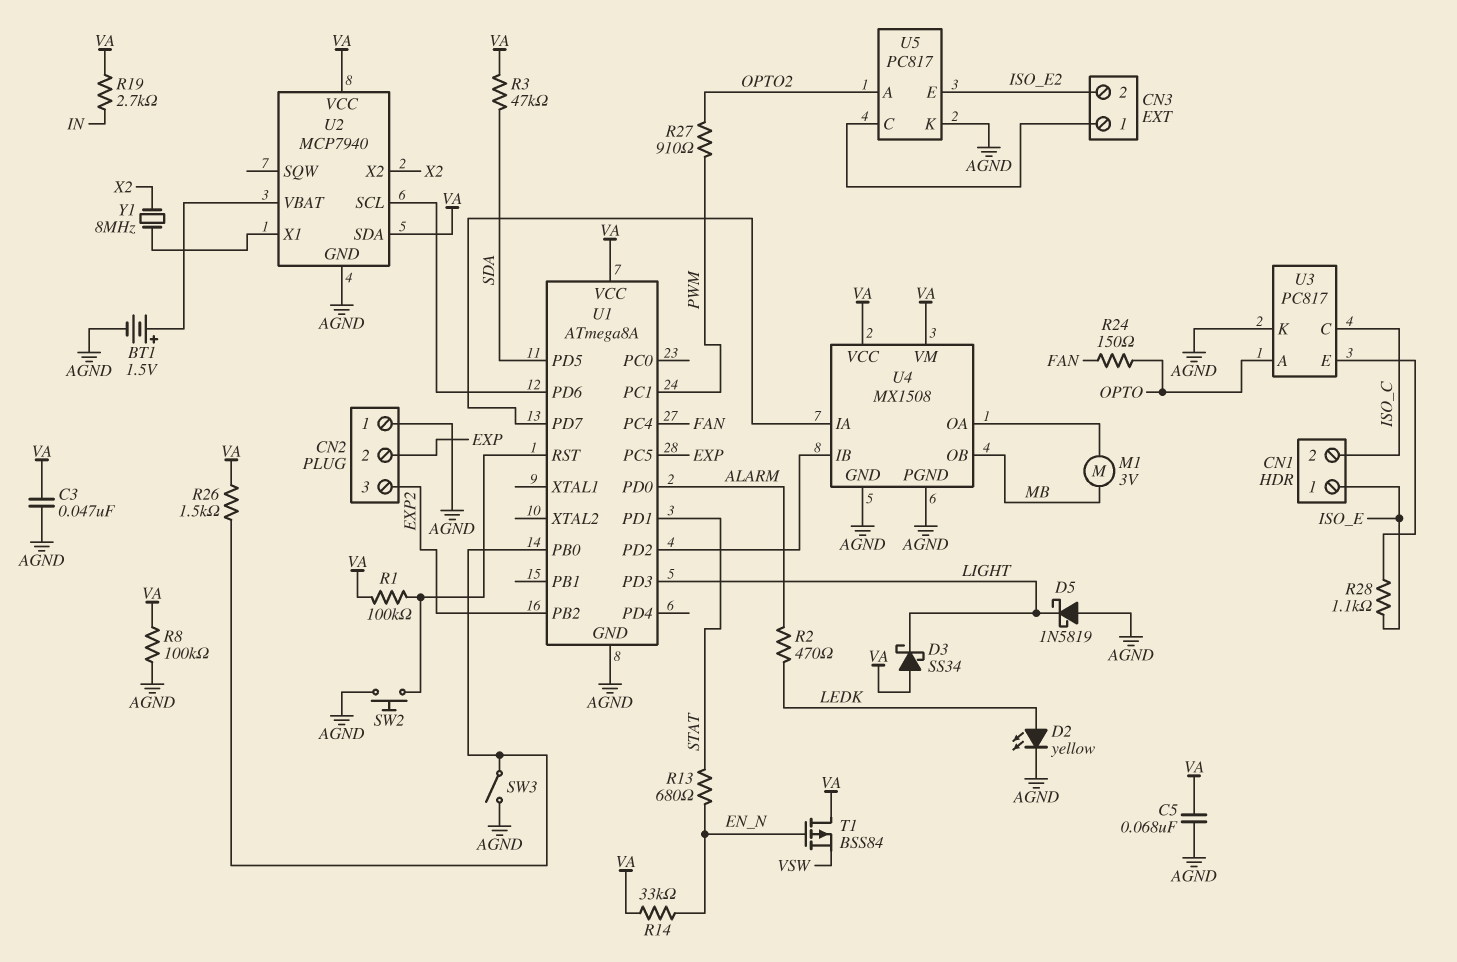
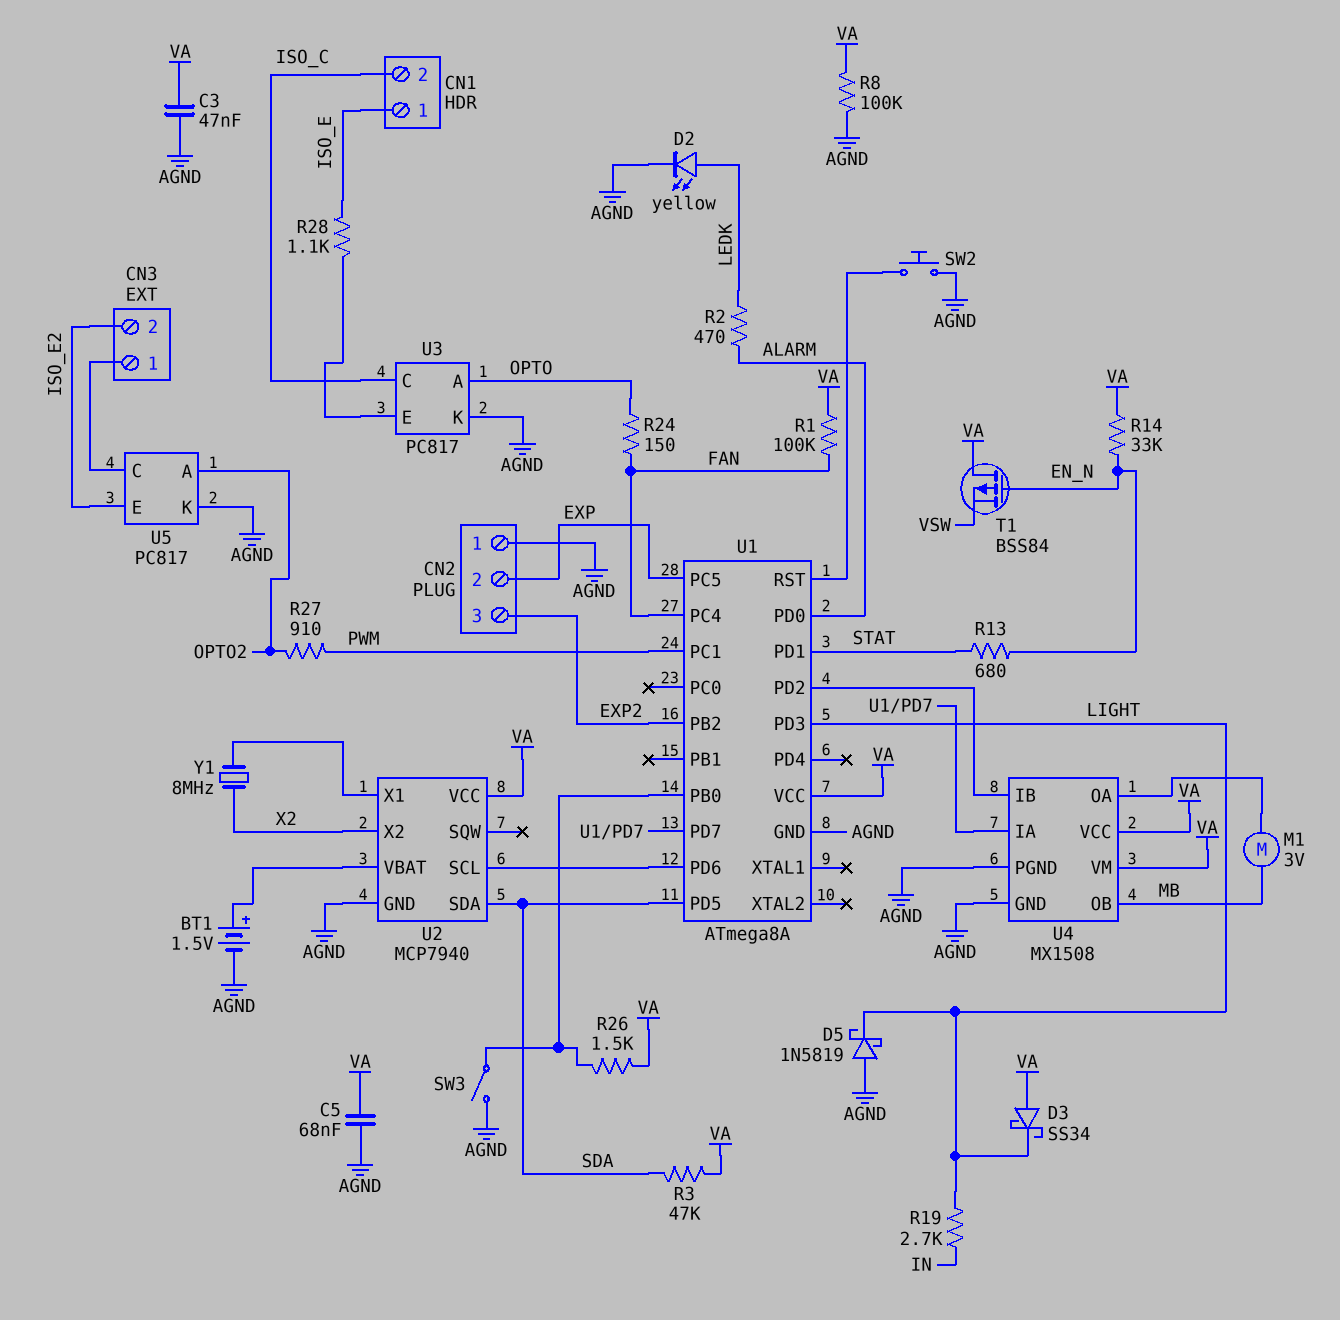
R1: 100k (U1/RST, VA) -> 100k (FAN, VA)
R19: 2.7k (IN, VA) -> 2.7k (IN, LIGHT)
U2 pin SDA: VA -> SDA

